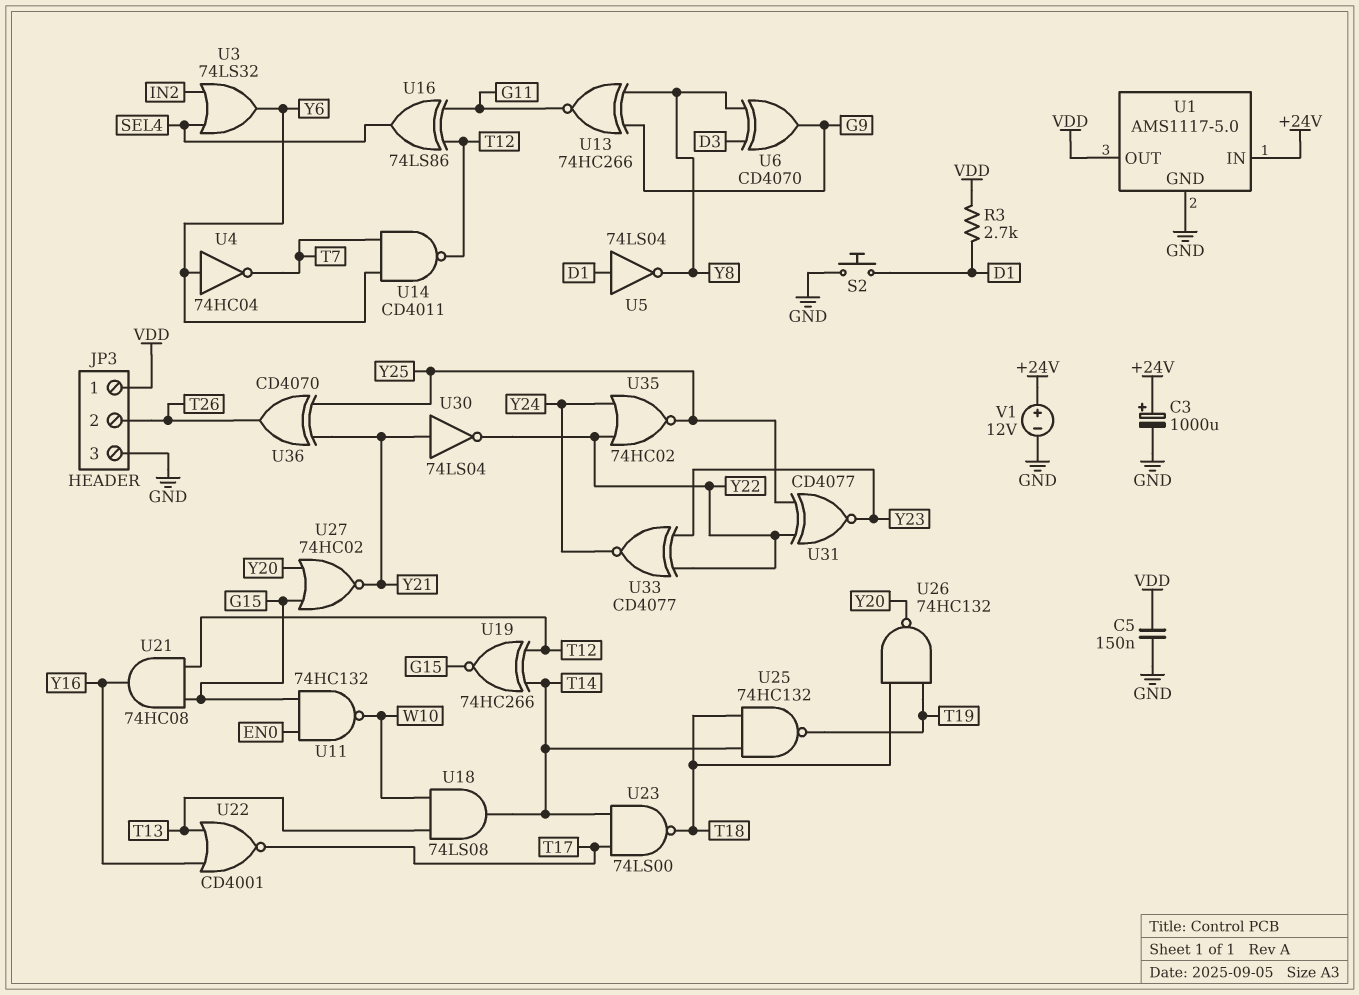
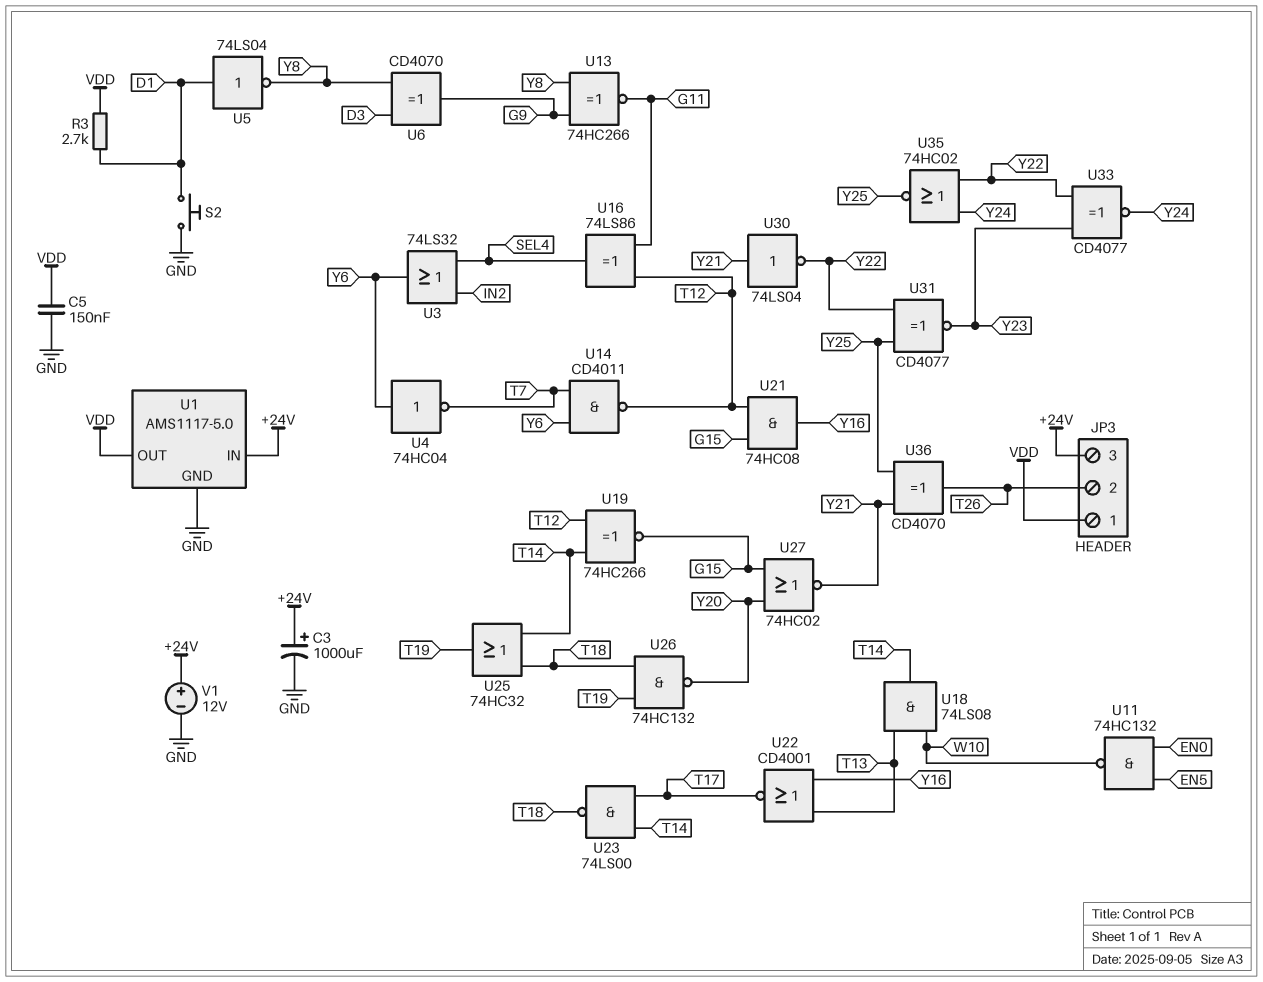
JP3 pin 3: GND -> +24V
U11: NAND 74HC132 (in EN0, in G15, out W10) -> NAND 74HC132 (in EN0, in EN5, out W10)
U25: NAND 74HC132 (in T14, in T18, out T19) -> OR 74HC32 (in T14, in T18, out T19)

